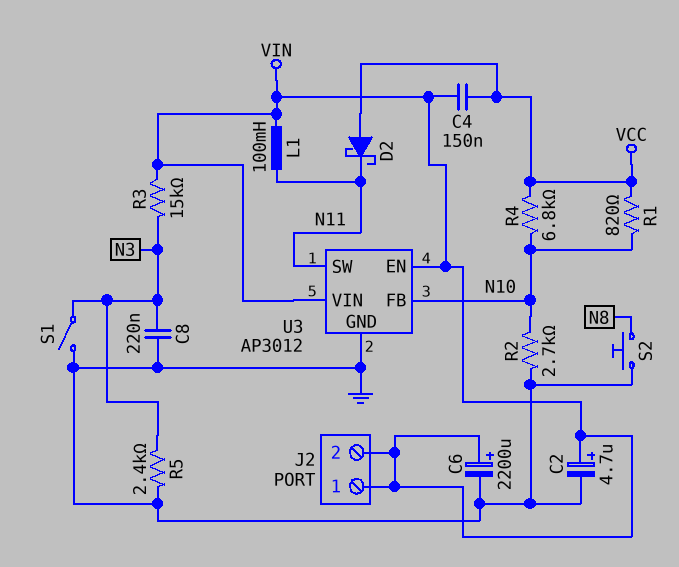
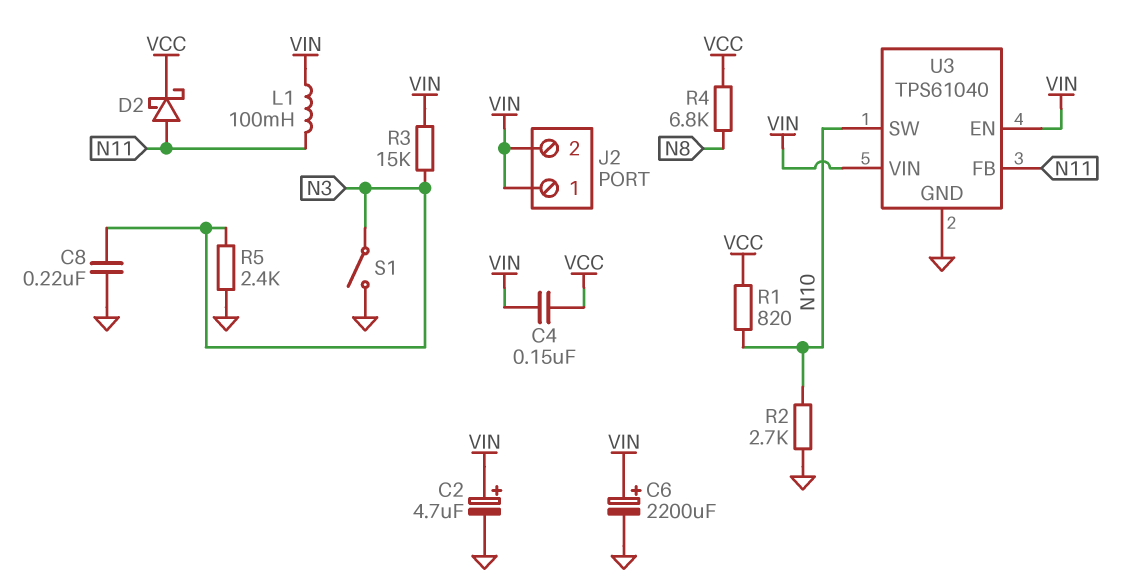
D2: schottky (A VCC, K N11) -> schottky (A N11, K VCC)
R4: 6.8k (N10, VCC) -> 6.8k (N8, VCC)
S2: button (GND, N8) -> none
U3: AP3012 -> TPS61040
U3 pin FB: N10 -> N11
U3 pin SW: N11 -> N10

